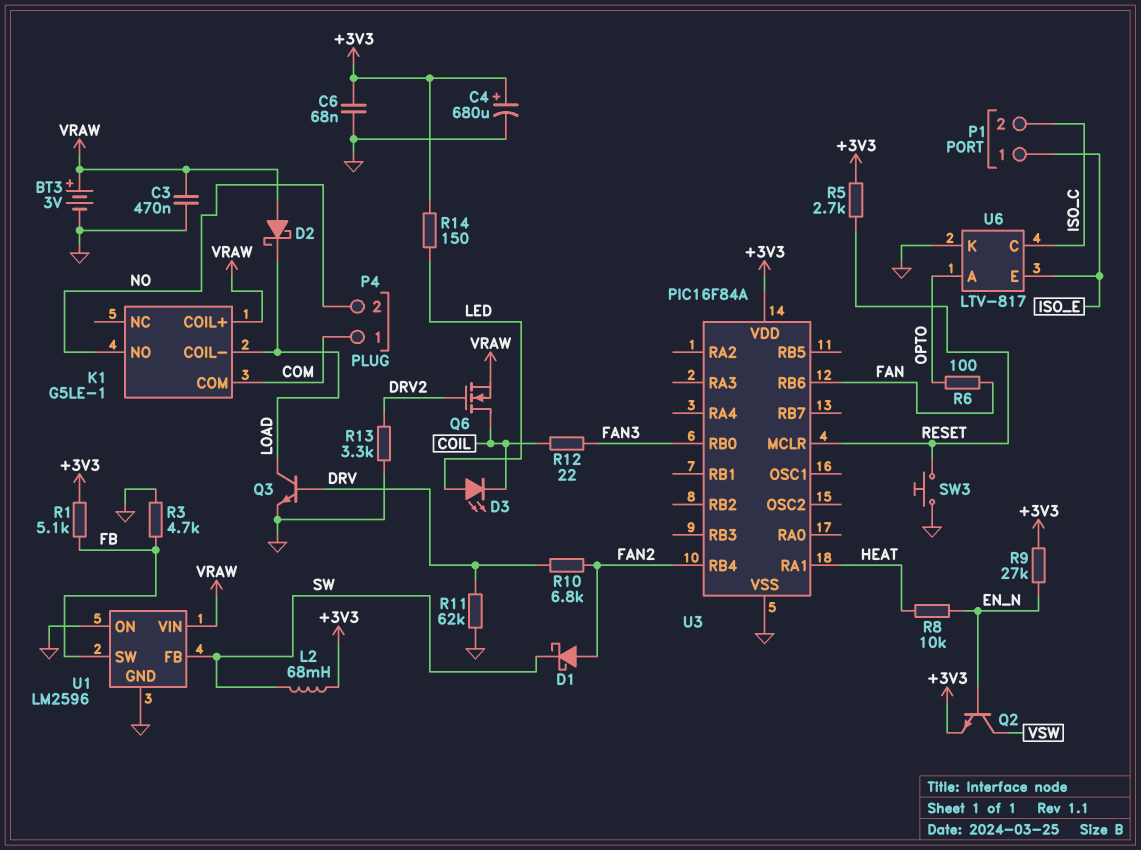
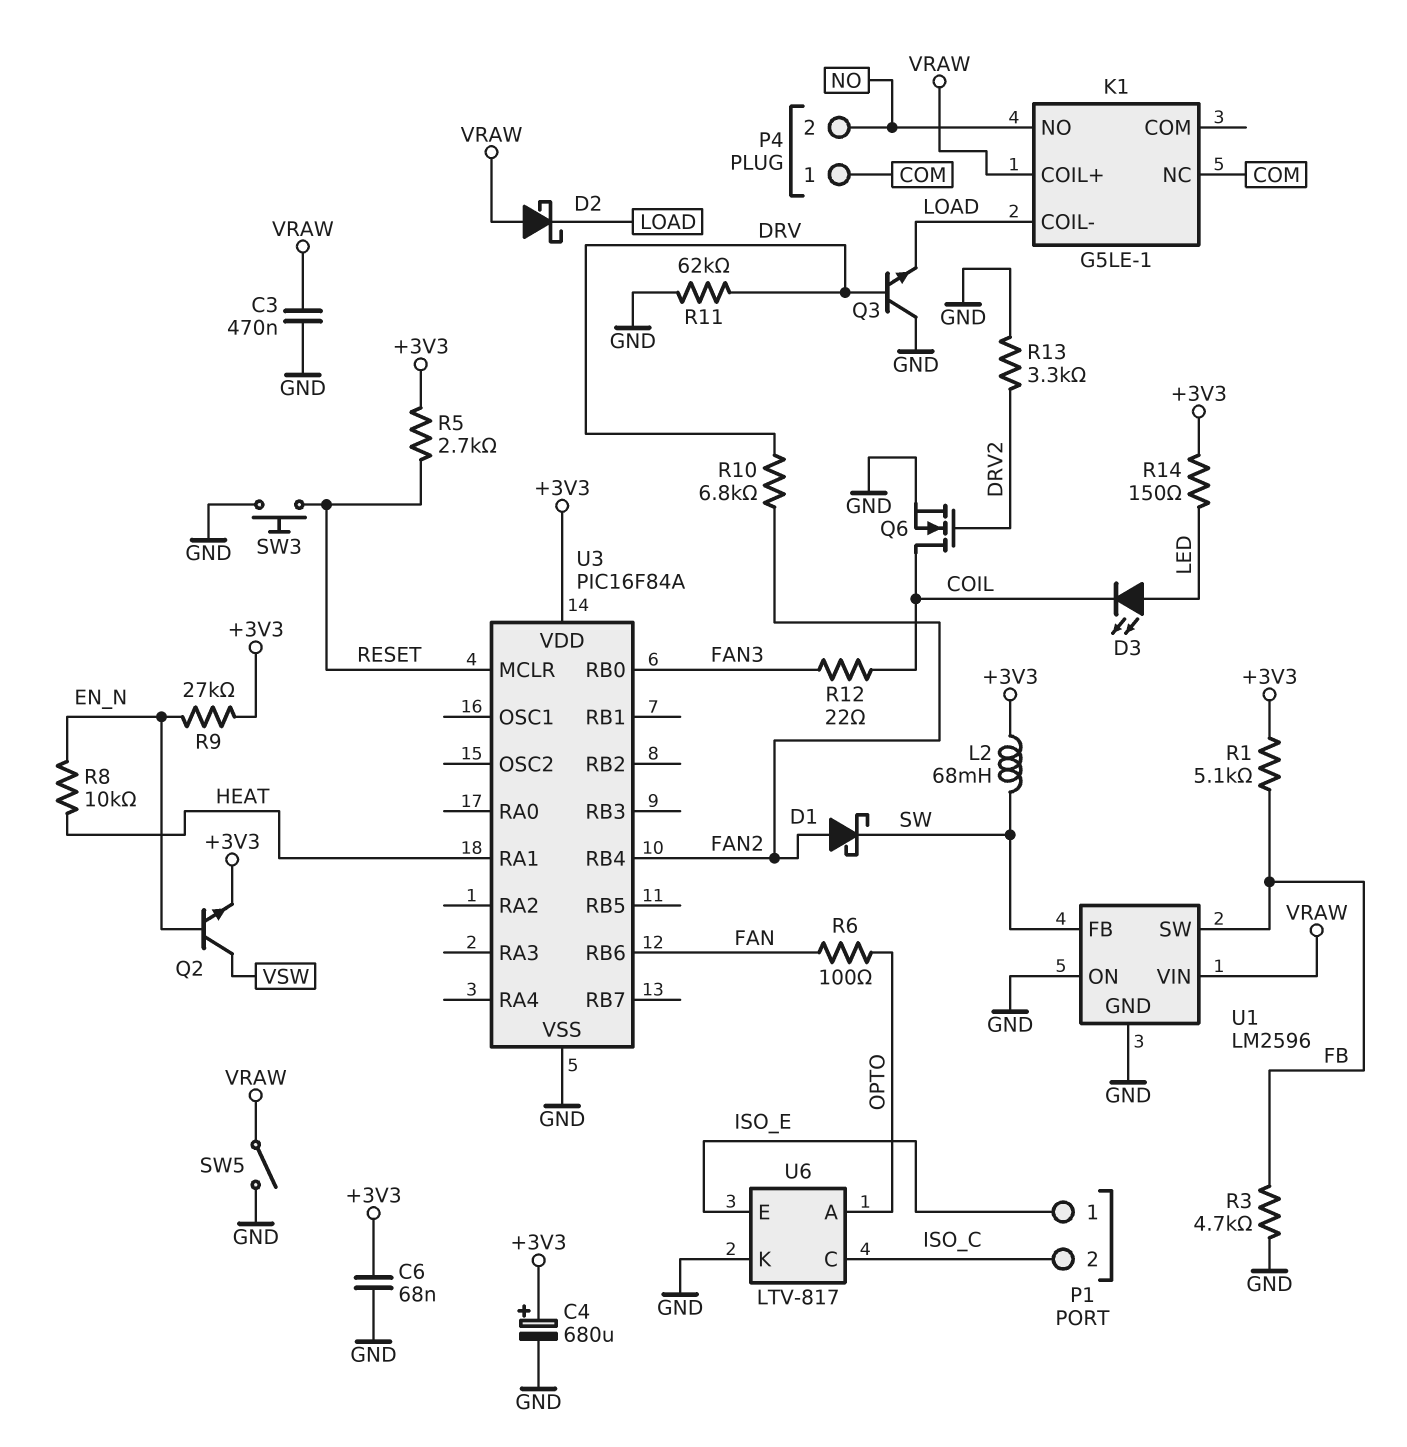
BT3: 3V (plus VRAW, minus GND) -> none
K1 pin COM: COM -> none
K1 pin NC: none -> COM
Q3: NPN (B DRV, C LOAD, E GND) -> NPN (B DRV, C GND, E LOAD)
Q6: NMOS (G DRV2, D COIL, S VRAW) -> NMOS (G DRV2, D COIL, S GND)
SW5: none -> switch (GND, VRAW)

